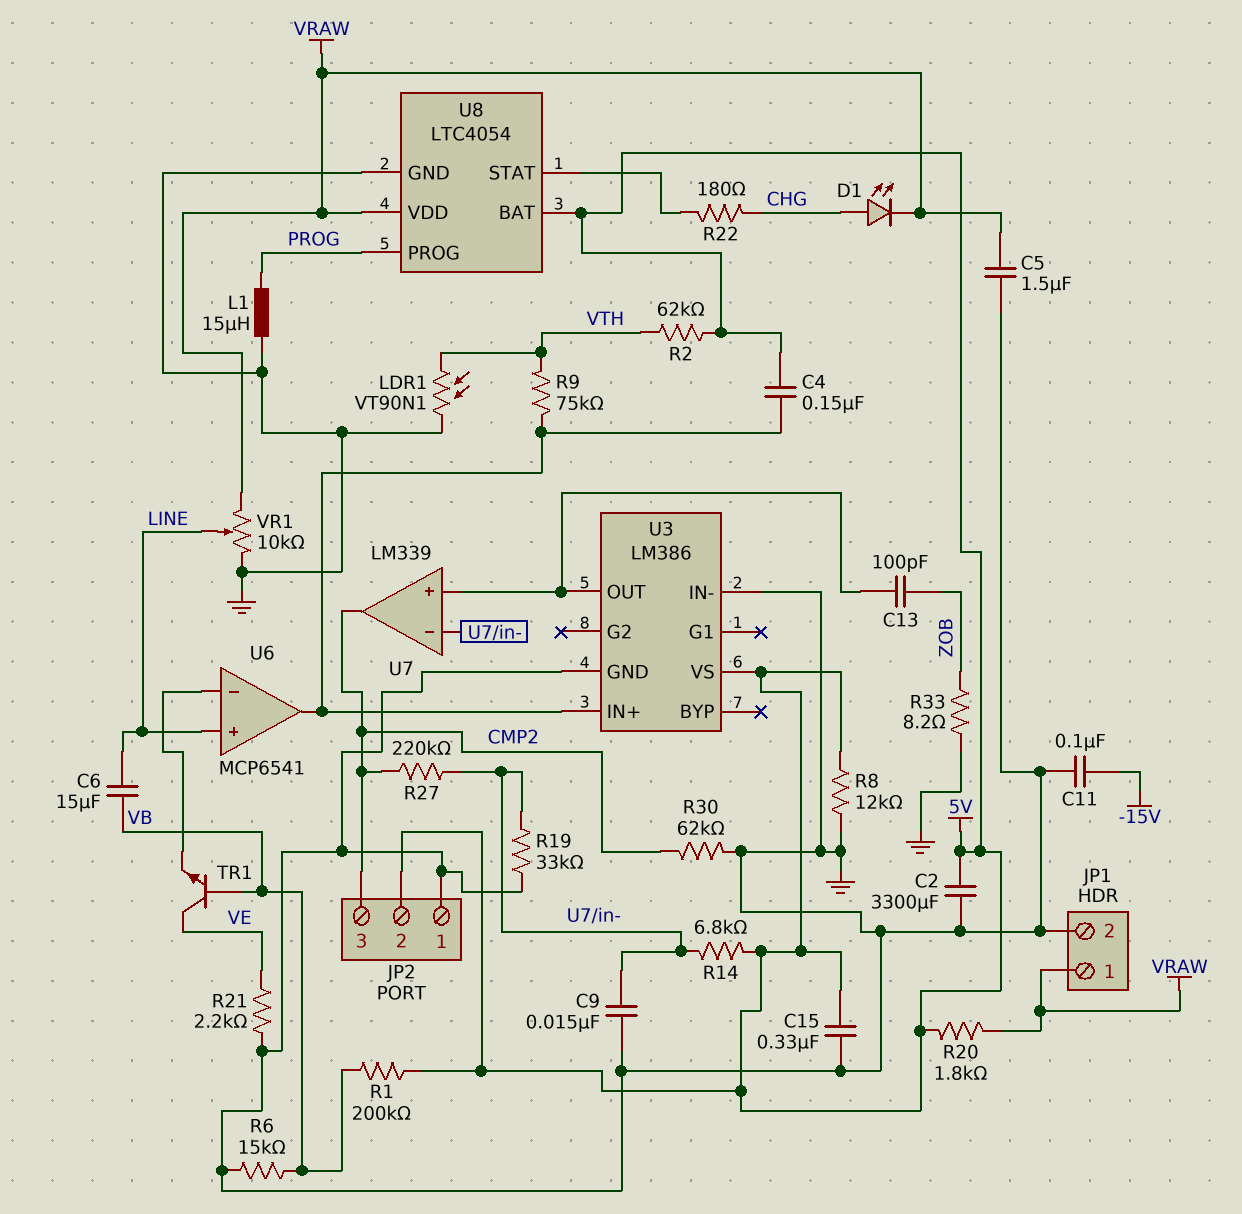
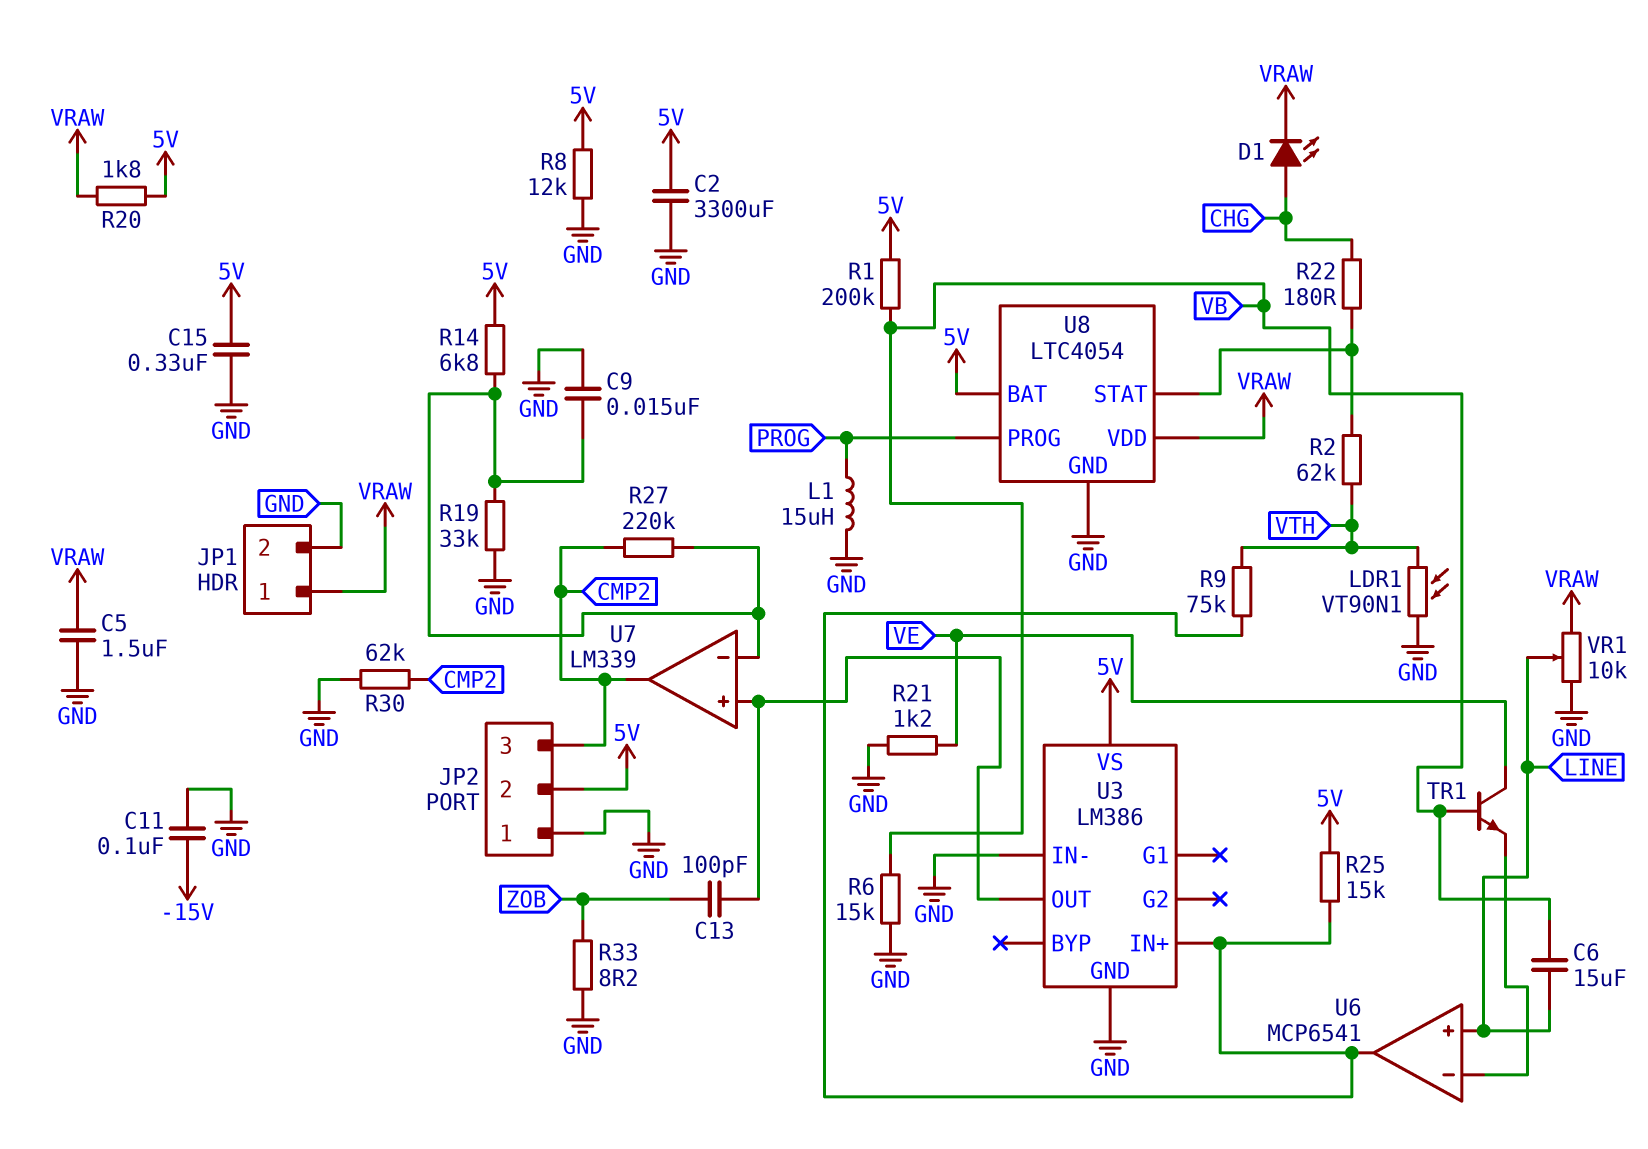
C4: 150nF (5V, U3/IN+) -> none
R2: 62k (5V, VTH) -> 62k (U8/STAT, VTH)
R21: 2.2k (GND, VE) -> 1.2k (GND, VE)
R25: none -> 15k (5V, U3/IN+)

